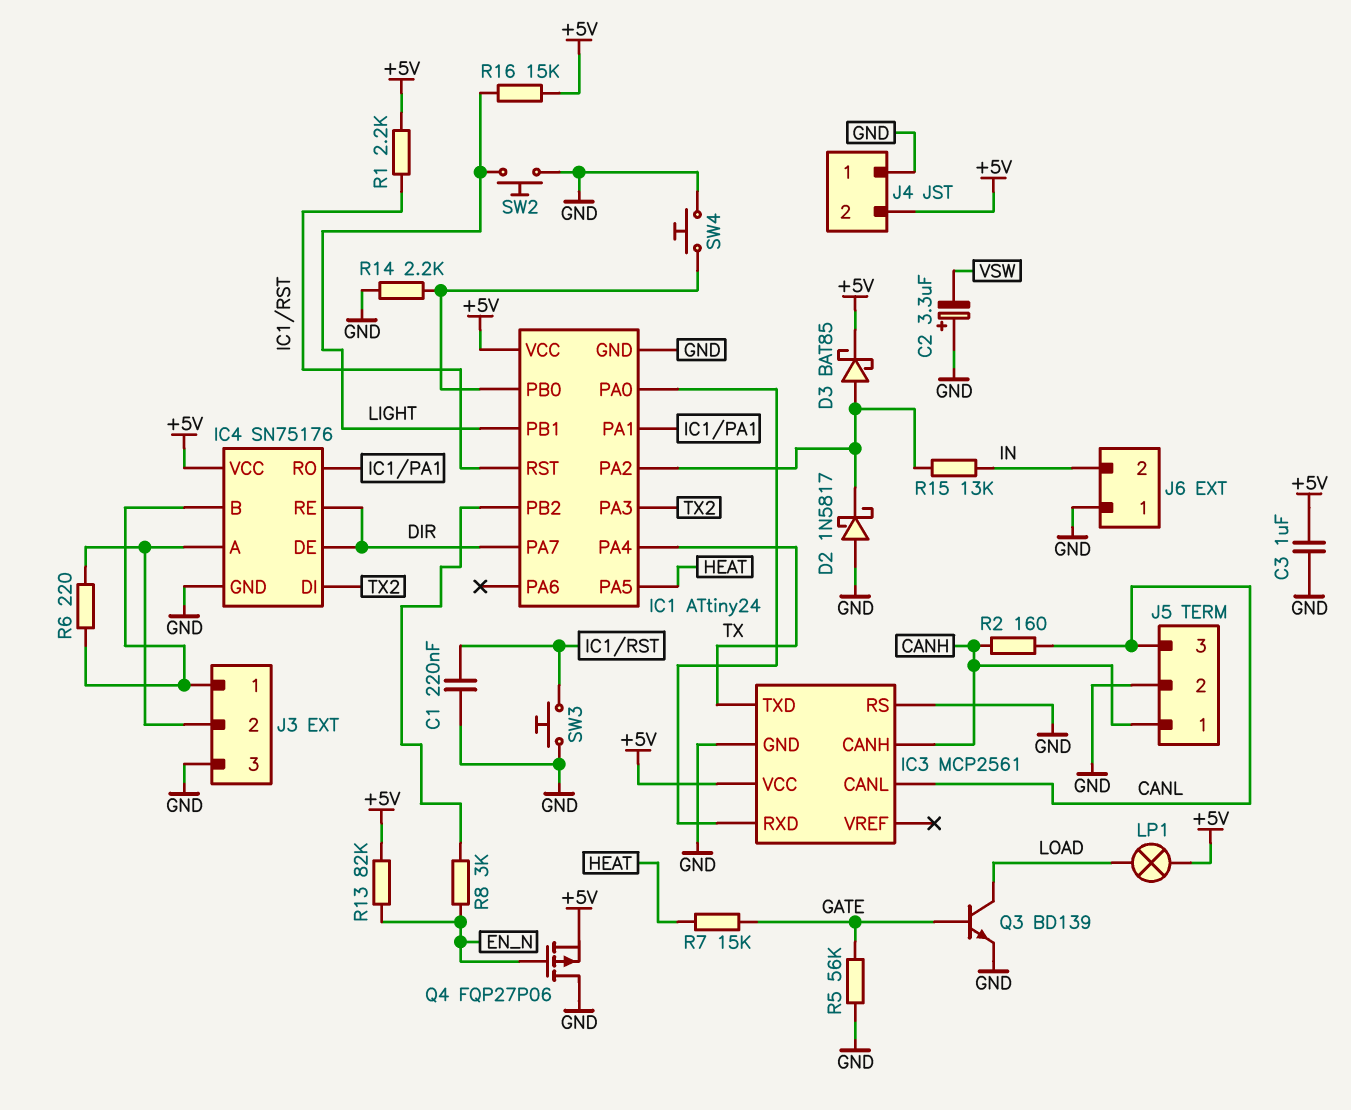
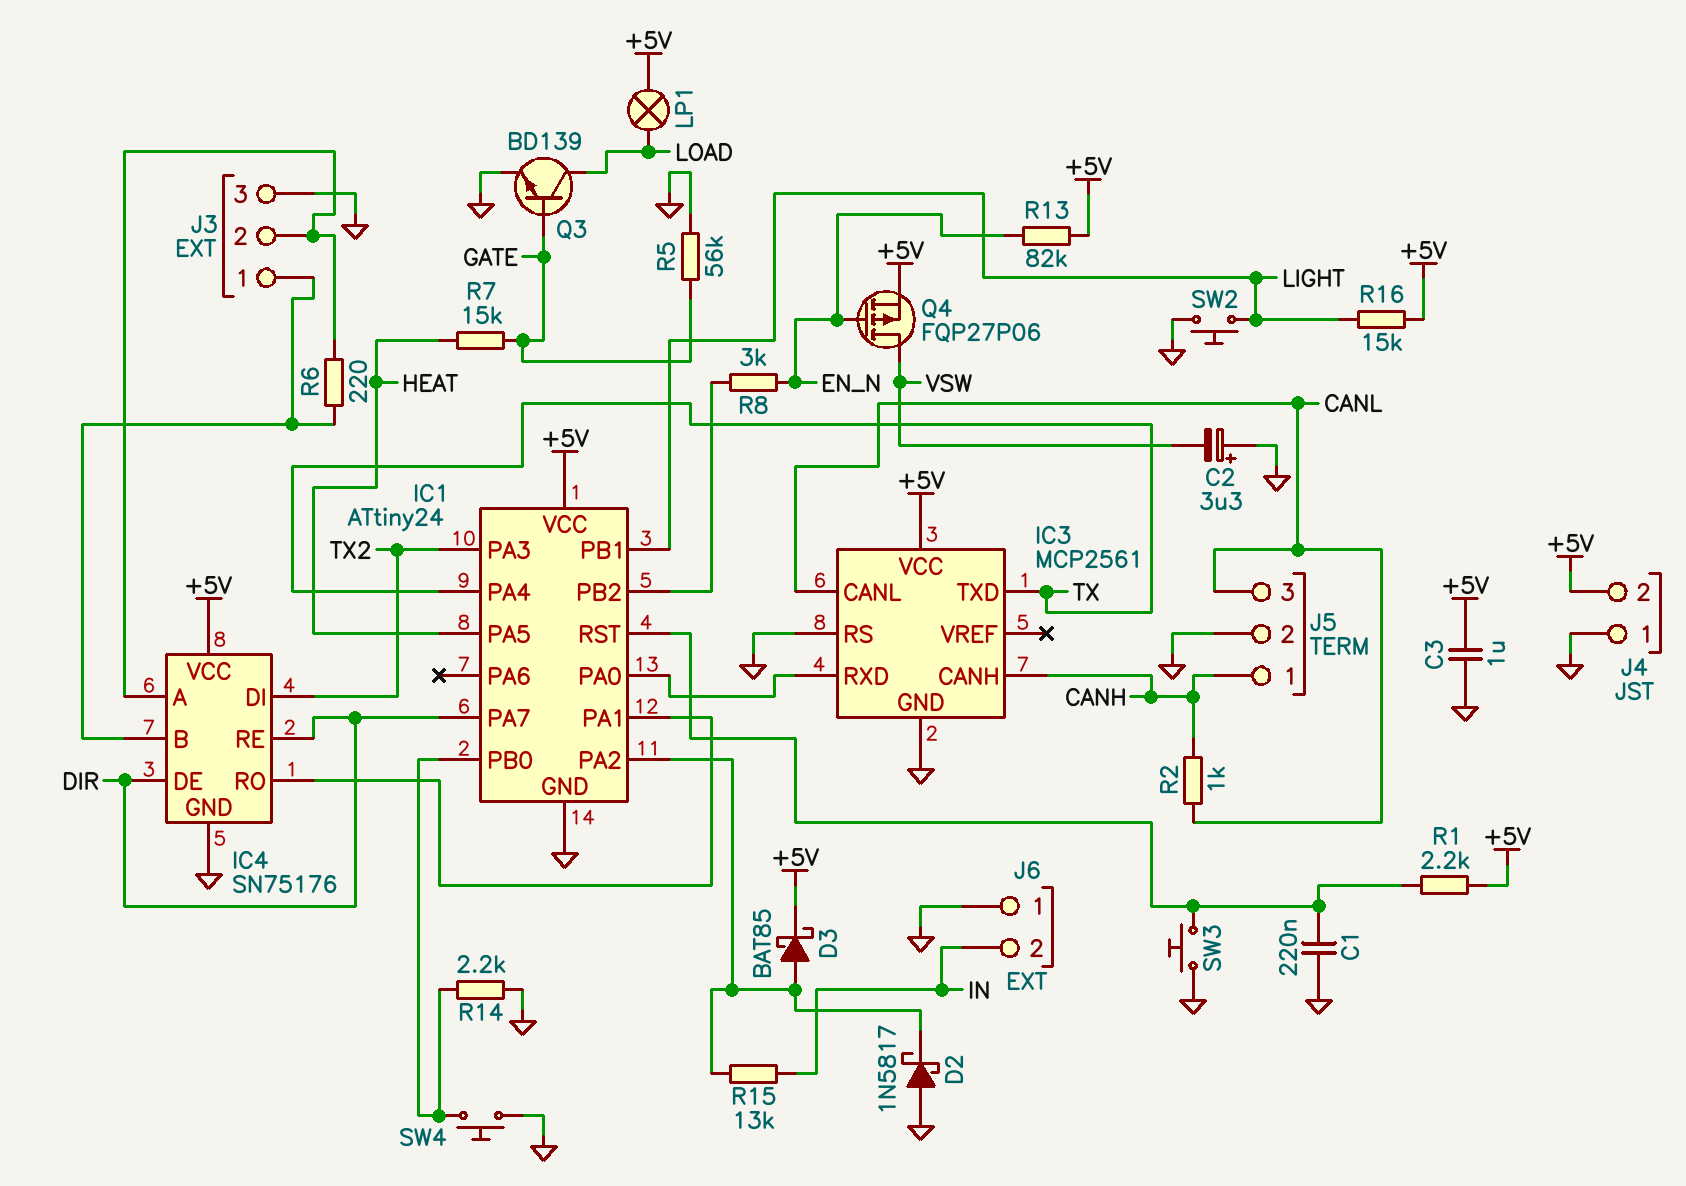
Q4: PMOS FQP27P06 (G EN_N, D GND, S +5V) -> PMOS FQP27P06 (G EN_N, D VSW, S +5V)
R2: 160 (CANH, CANL) -> 1k (CANH, CANL)

